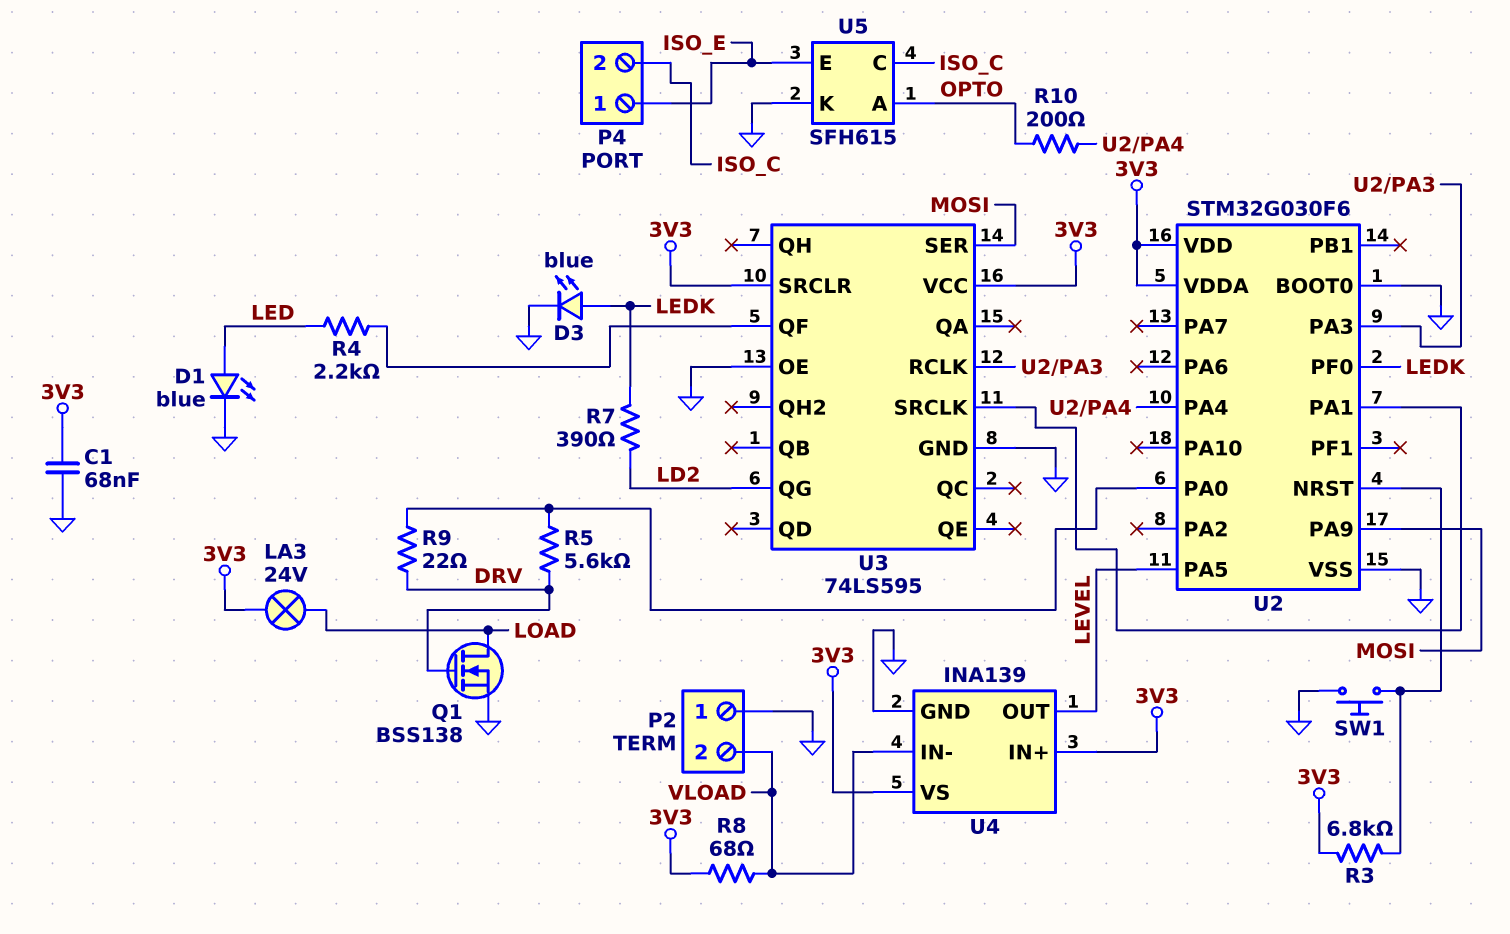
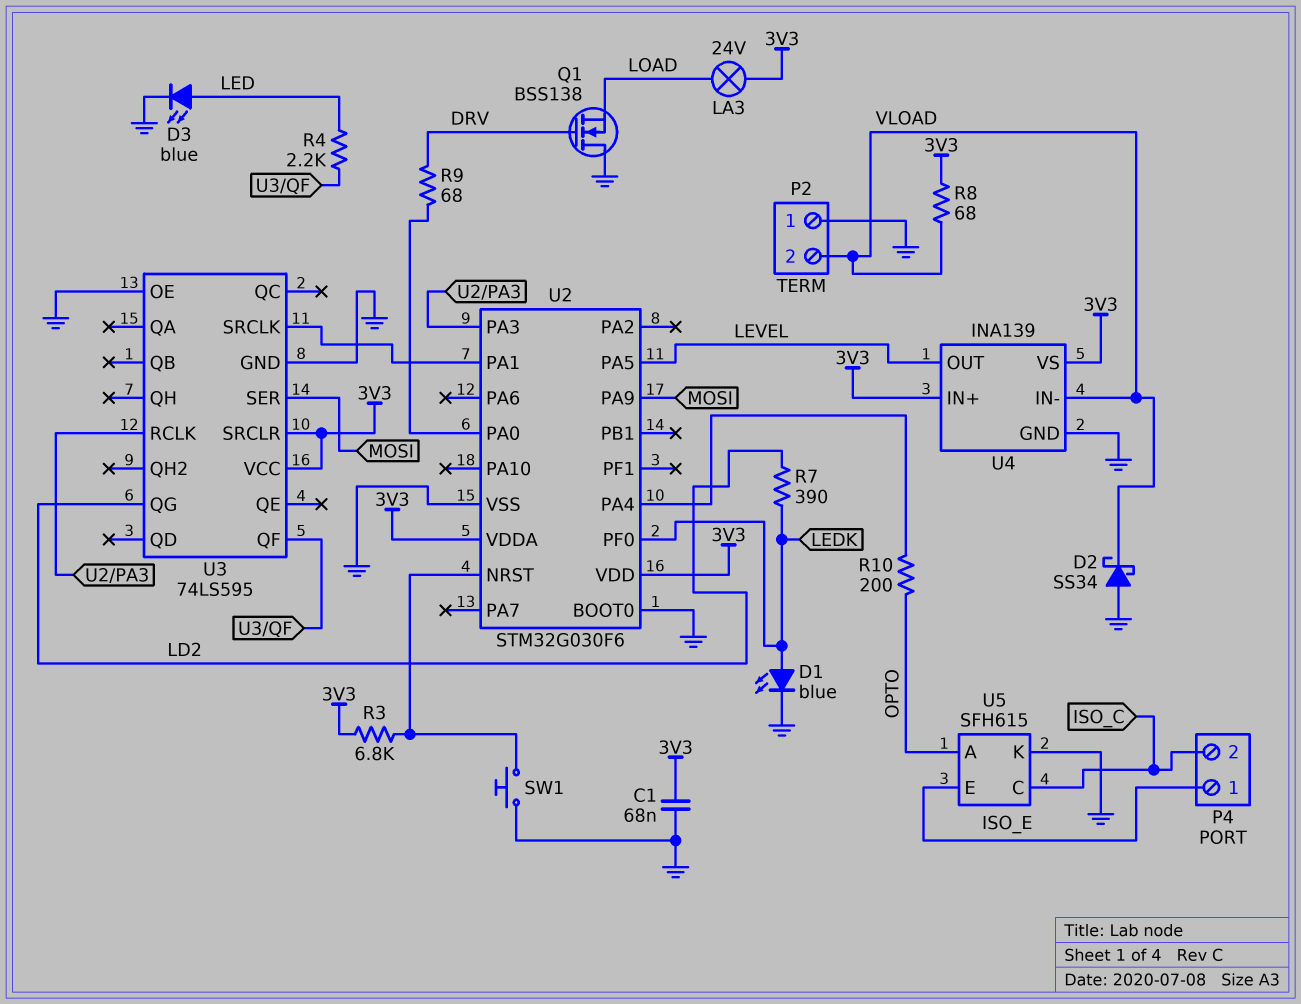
D1: LED blue (A LED, K GND) -> LED blue (A LEDK, K GND)
D2: none -> schottky SS34 (A GND, K VLOAD)
D3: LED blue (A LEDK, K GND) -> LED blue (A LED, K GND)
Q1: NMOS BSS138 (G DRV, D LOAD, S GND) -> NMOS BSS138 (G DRV, D GND, S LOAD)
R5: 5.6k (DRV, U2/PA0) -> none
R9: 22 (DRV, U2/PA0) -> 68 (DRV, U2/PA0)

